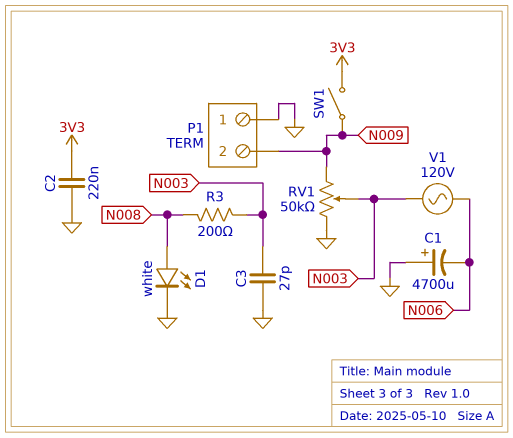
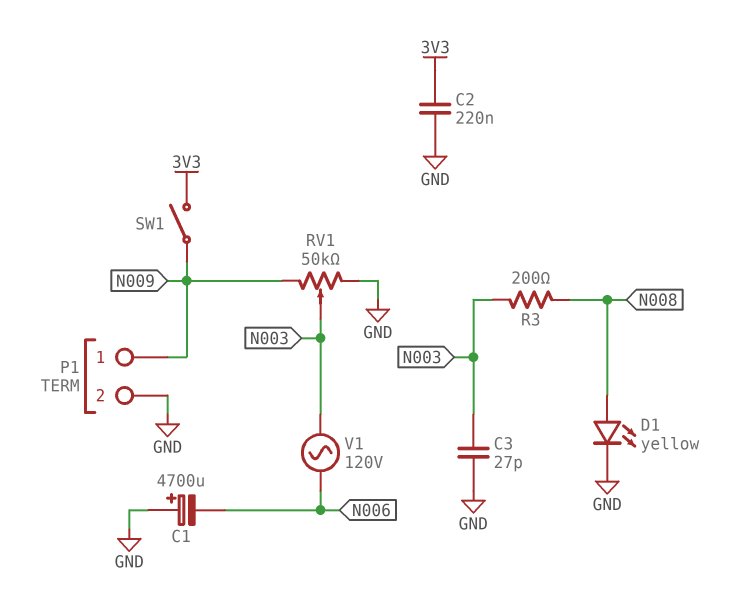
D1: LED white (A N008, K GND) -> LED yellow (A N008, K GND)
P1 pin 1: GND -> N009
P1 pin 2: N009 -> GND

